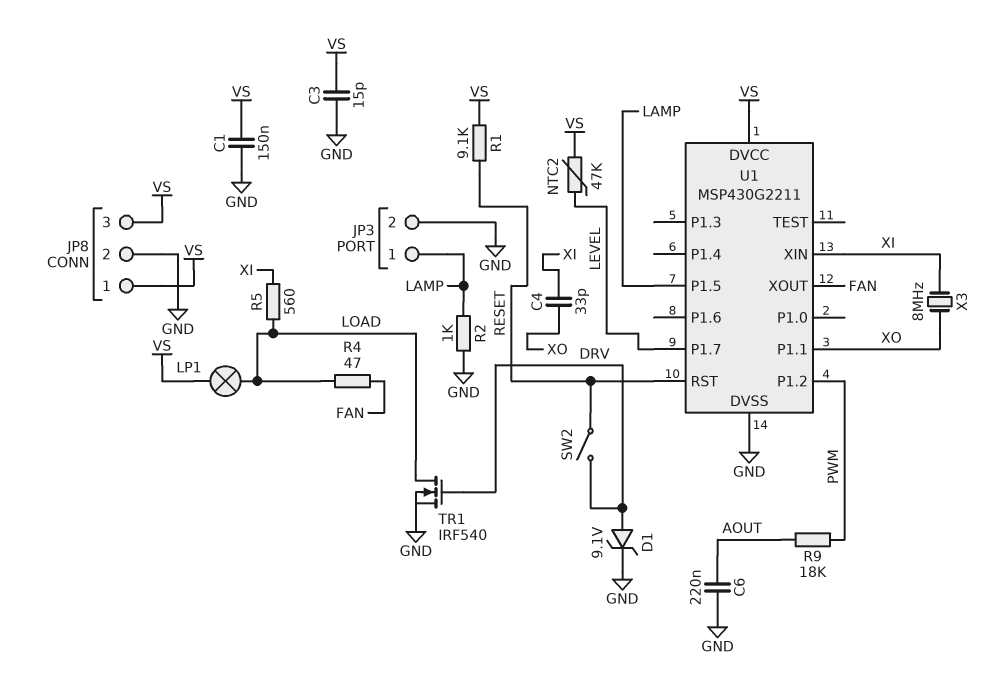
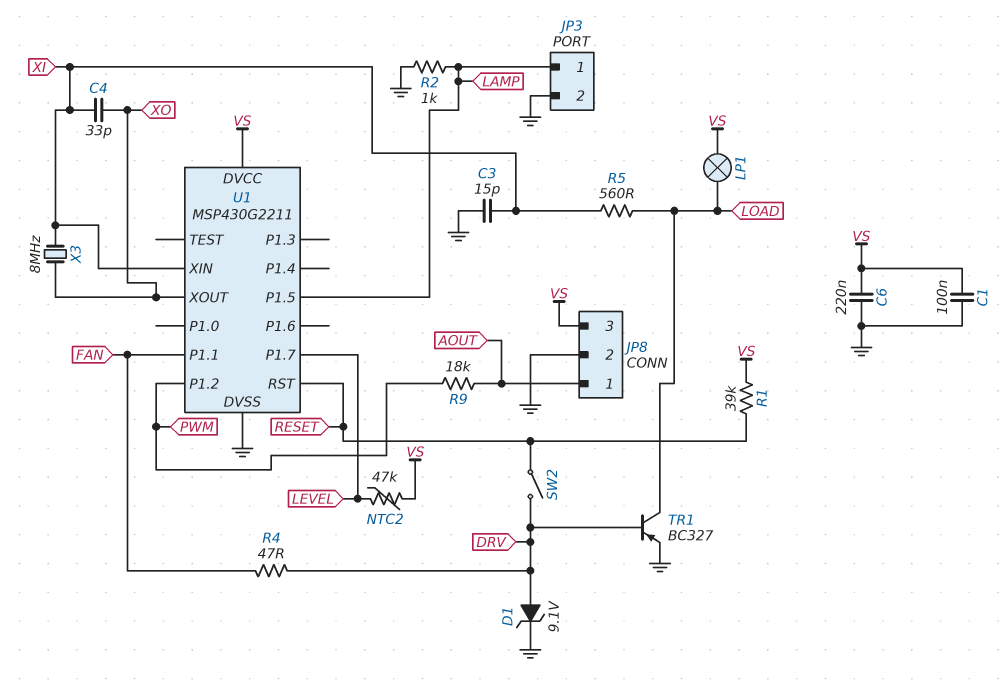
C1: 150nF (GND, VS) -> 100nF (GND, VS)
C3: 15pF (GND, VS) -> 15pF (GND, XI)
C6: 220nF (AOUT, GND) -> 220nF (GND, VS)
JP8 pin 1: VS -> AOUT
R1: 9.1k (RESET, VS) -> 39k (RESET, VS)
R4: 47 (FAN, LOAD) -> 47 (DRV, FAN)
TR1: NMOS IRF540 (G DRV, D LOAD, S GND) -> PNP BC327 (B DRV, C LOAD, E GND)
U1 pin P1.1: XO -> FAN
U1 pin XOUT: FAN -> XO

